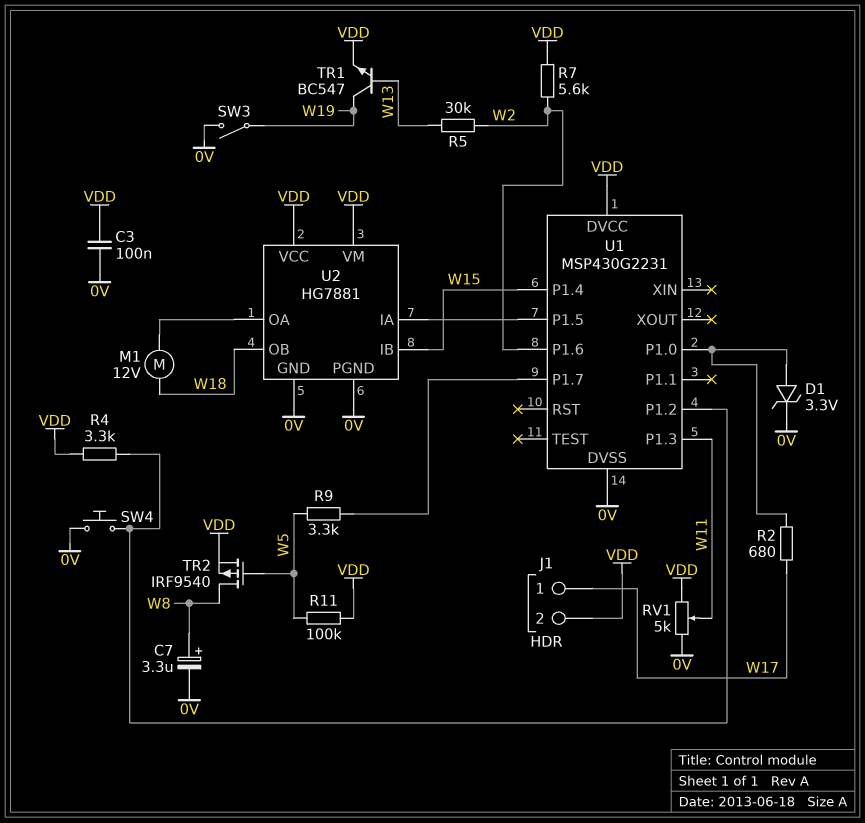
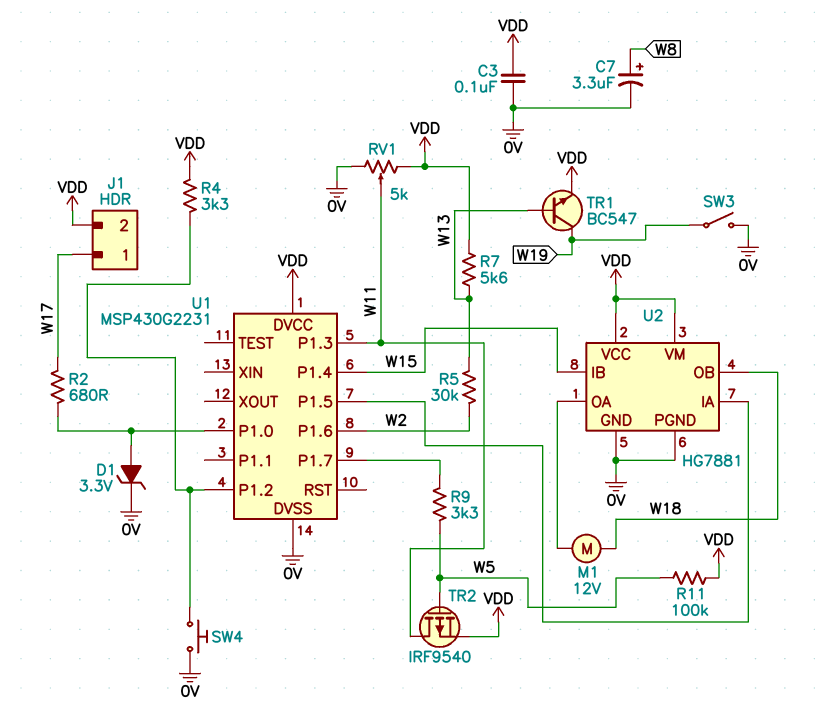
R7: 5.6k (VDD, W2) -> 5.6k (VDD, W13)
TR2: PMOS IRF9540 (G W5, D W8, S VDD) -> PMOS IRF9540 (G W5, D W11, S VDD)

